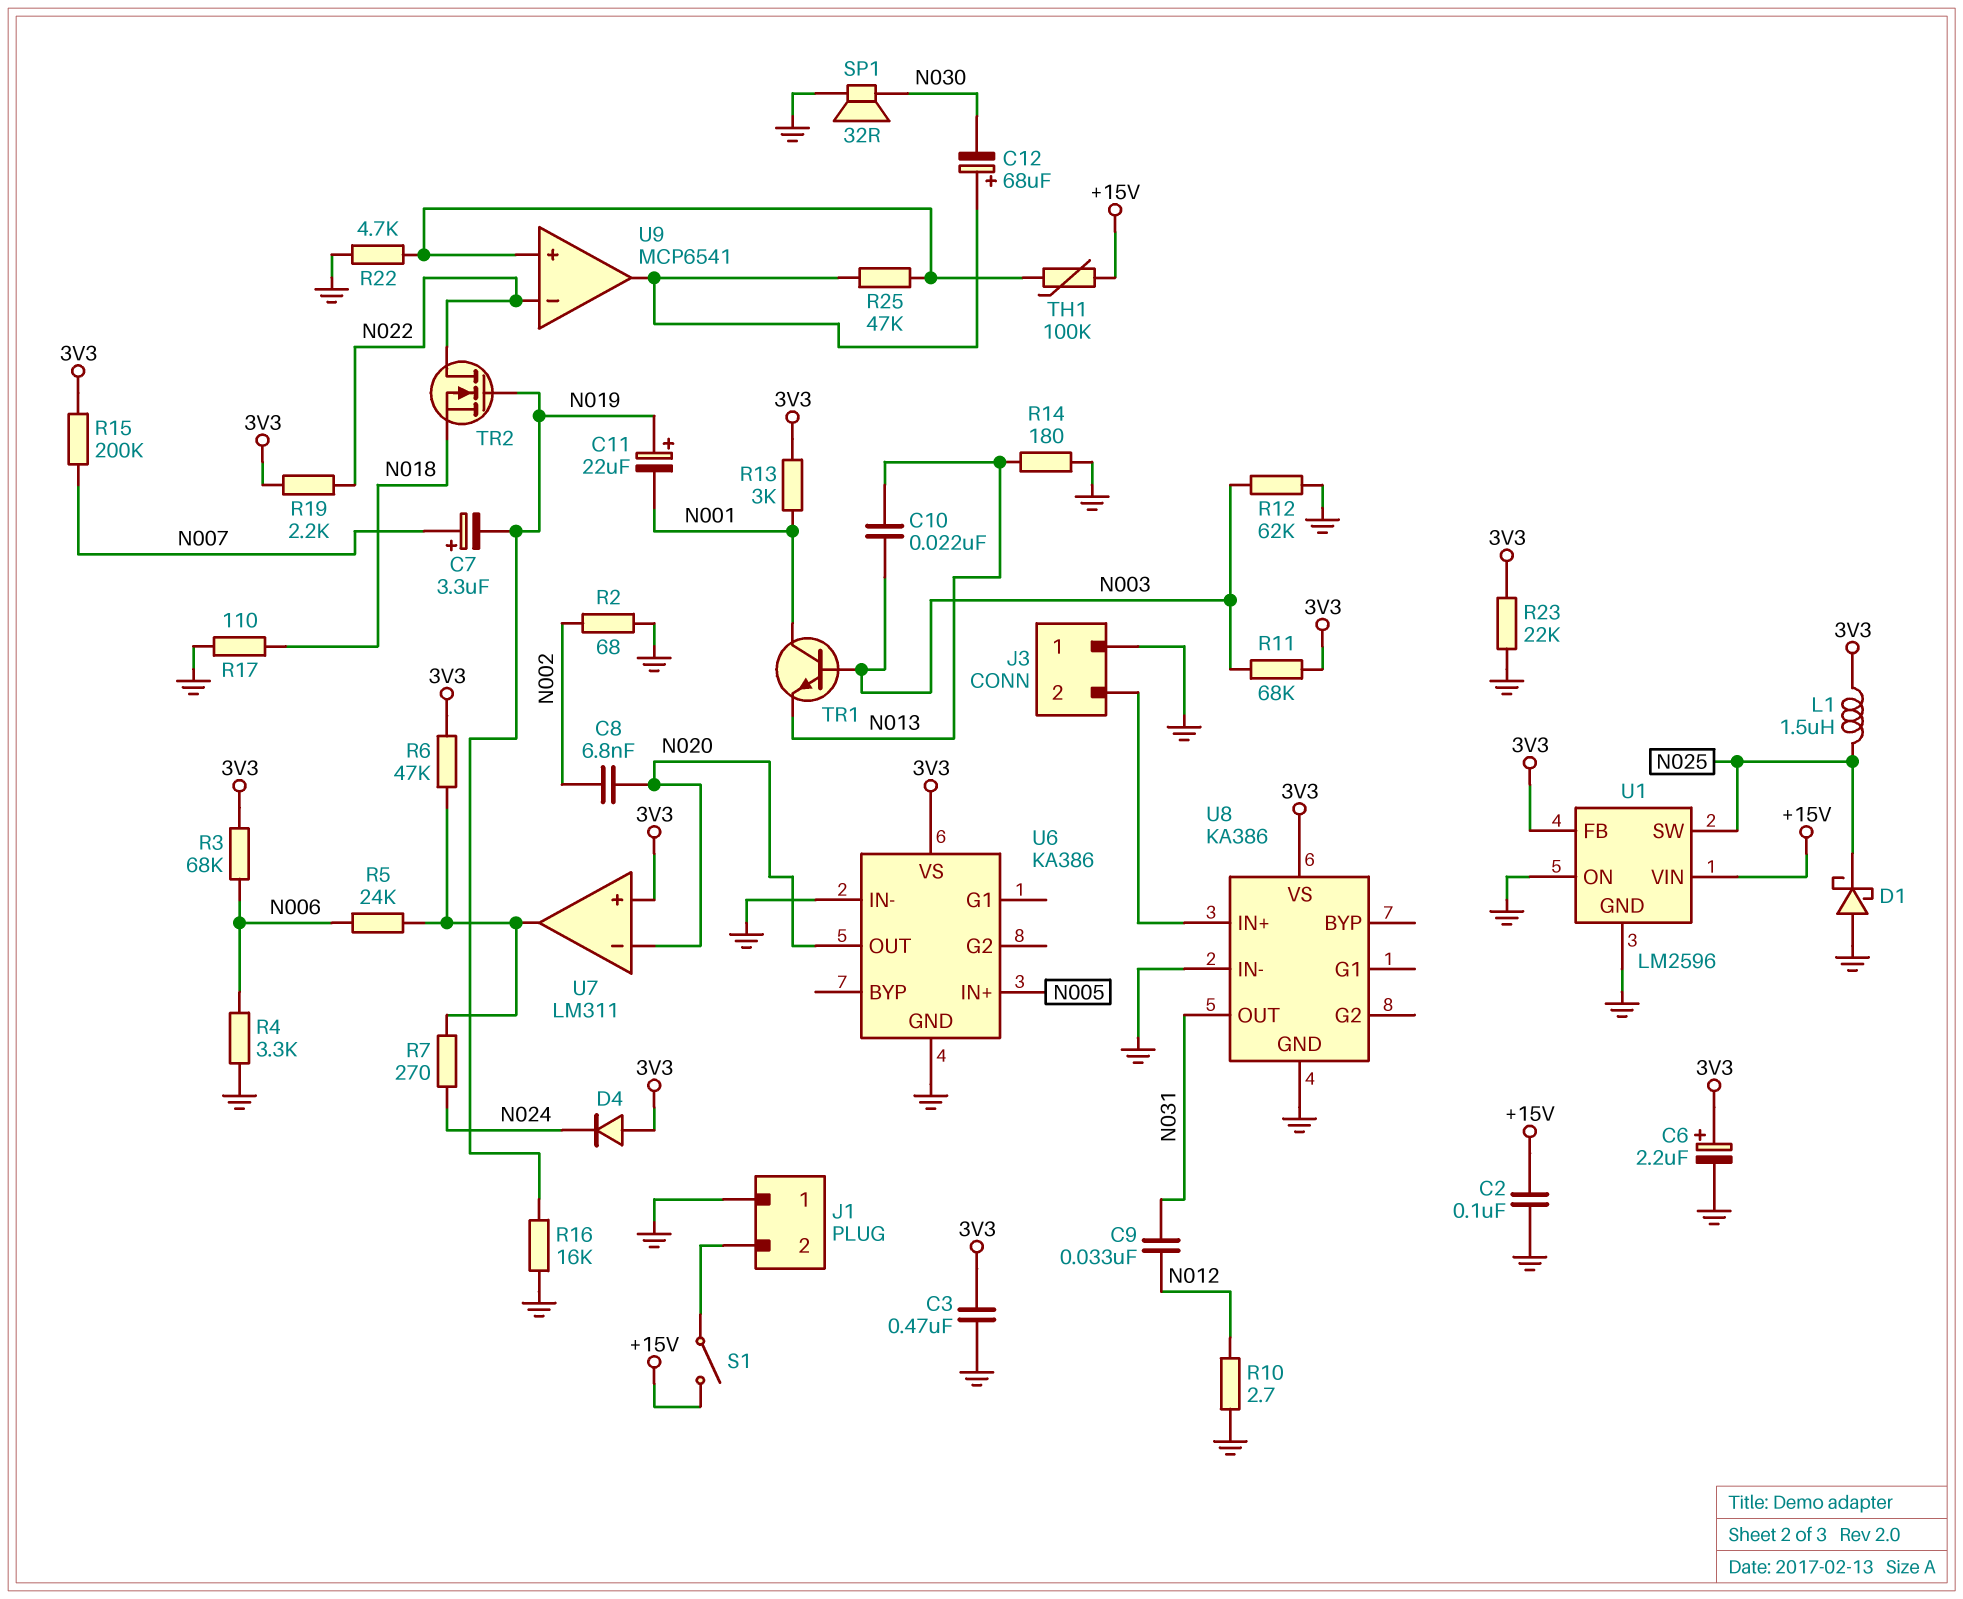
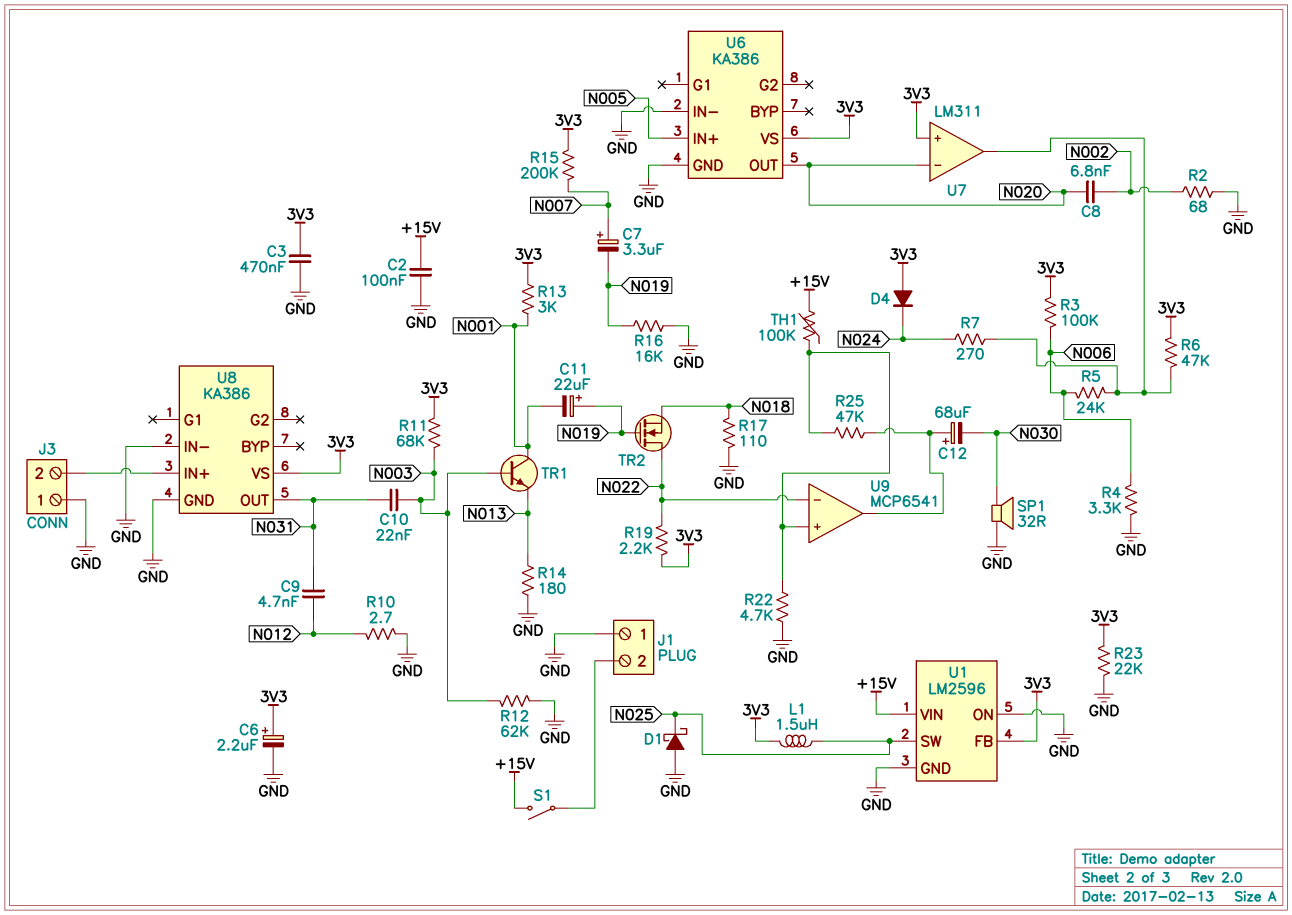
C9: 33nF (N012, N031) -> 4.7nF (N012, N031)
C10: 22nF (N003, N013) -> 22nF (N003, N031)
R3: 68k (3V3, N006) -> 100k (3V3, N006)

